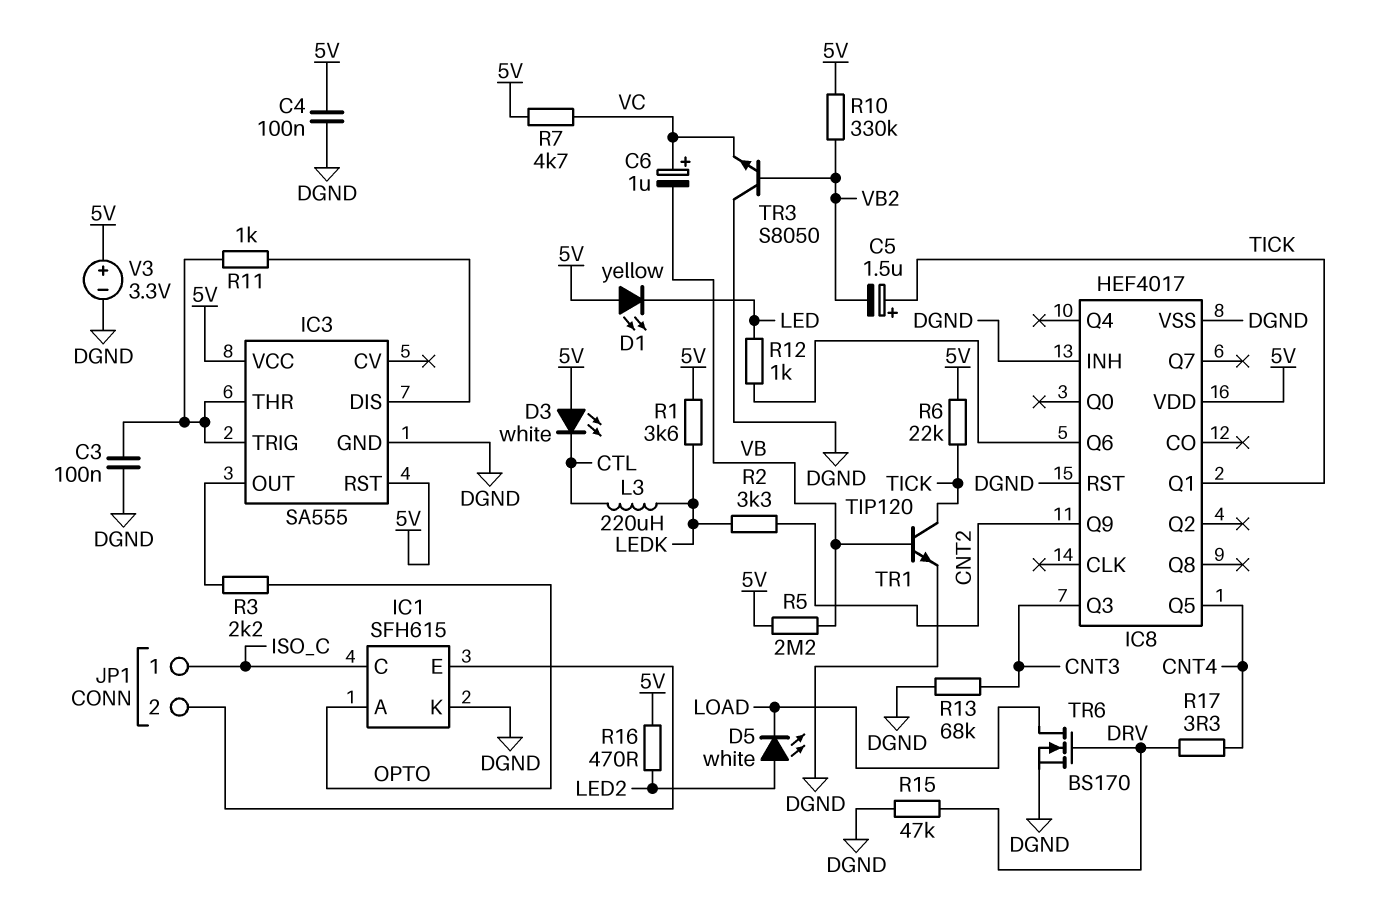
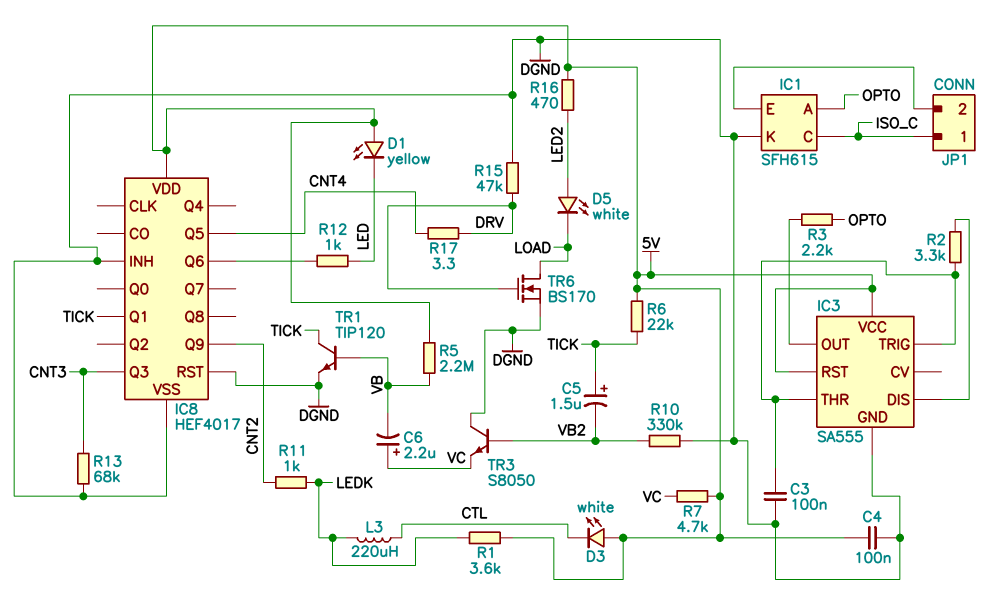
C6: 1uF (plus VC, minus VB) -> 2.2uF (plus VC, minus VB)
R2: 3.3k (CNT2, LEDK) -> 3.3k (IC3/DIS, IC3/THR)
R10: 330k (5V, VB2) -> 330k (DGND, VB2)
R11: 1k (IC3/DIS, IC3/THR) -> 1k (CNT2, LEDK)
V3: 3.3V (plus 5V, minus DGND) -> none

